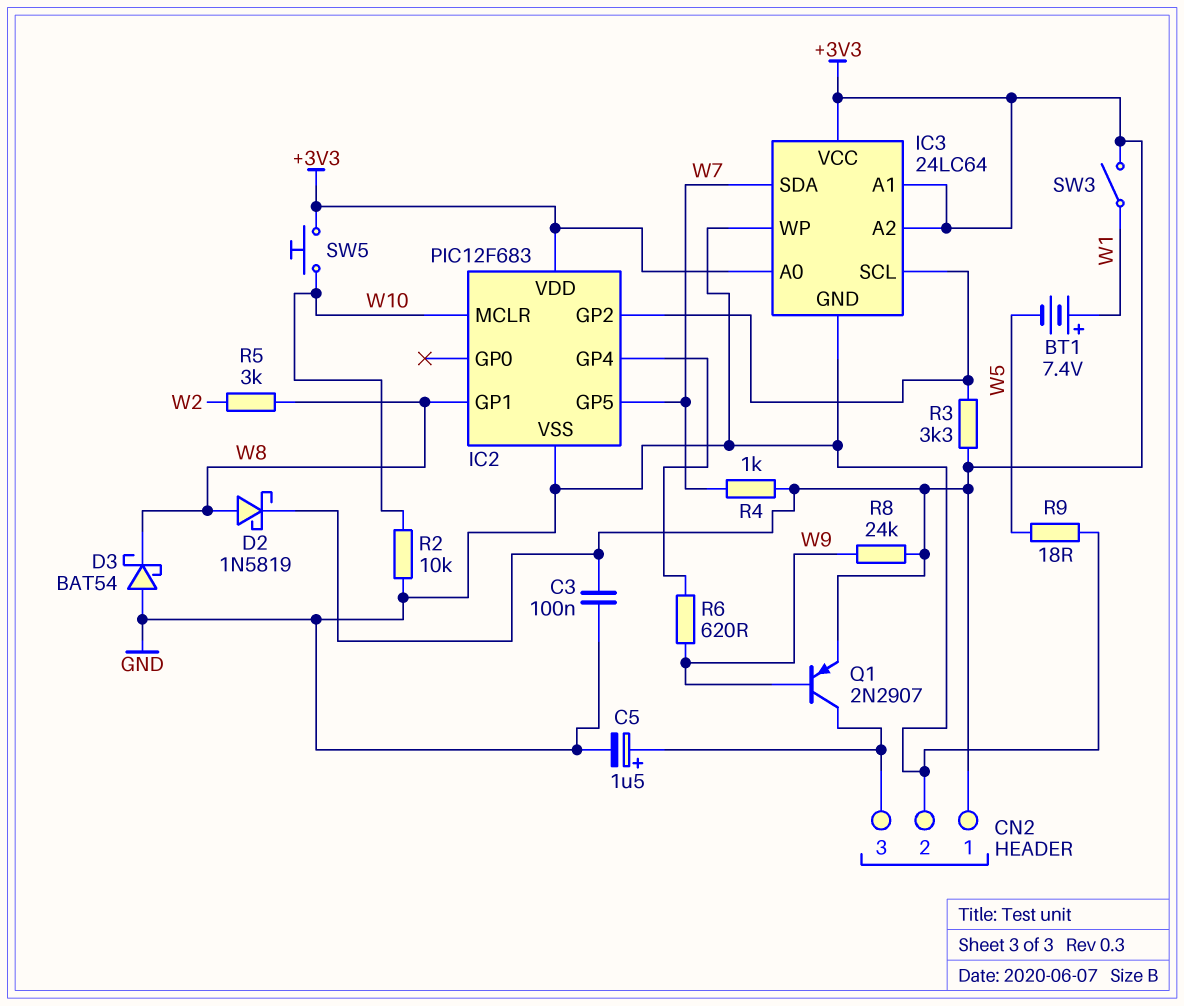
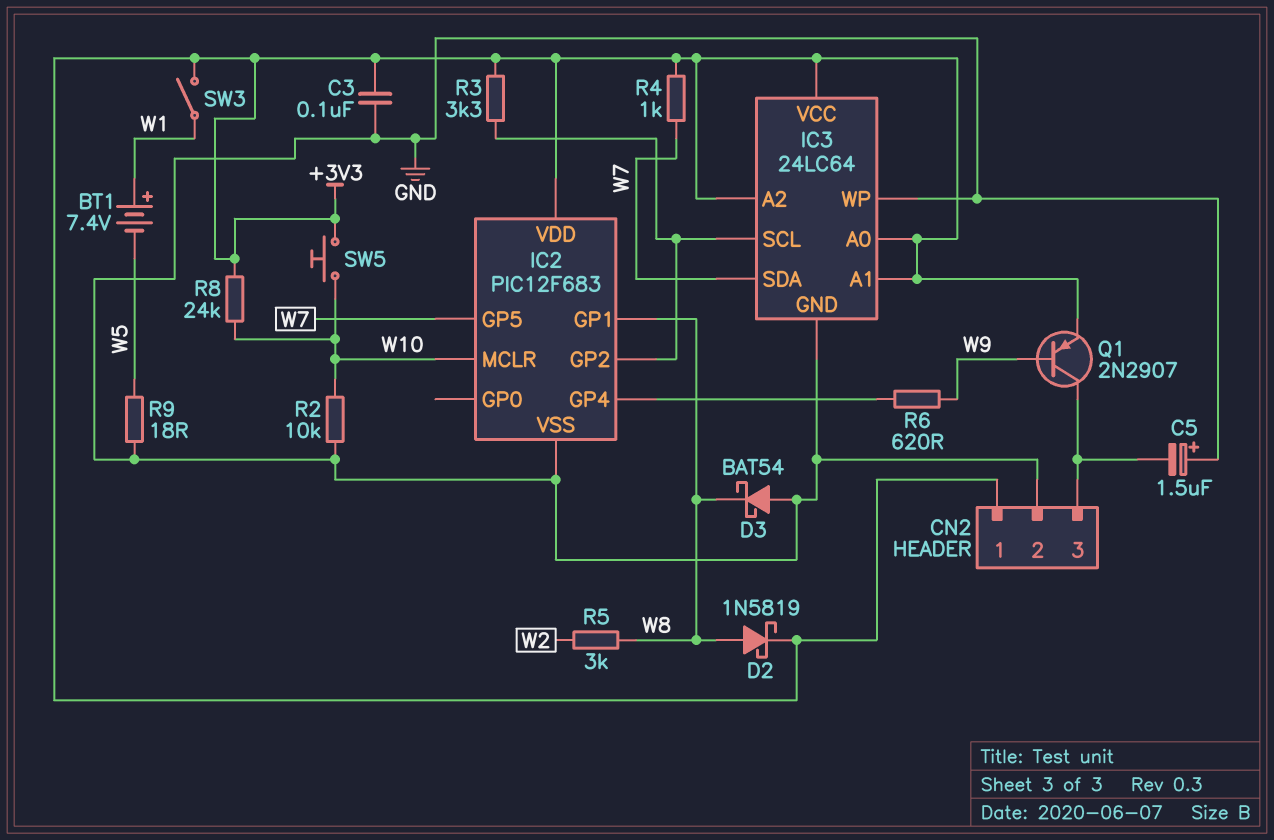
C5: 1.5uF (plus CN2/3, minus GND) -> 1.5uF (plus GND, minus CN2/3)
R8: 24k (+3V3, W9) -> 24k (+3V3, W10)

